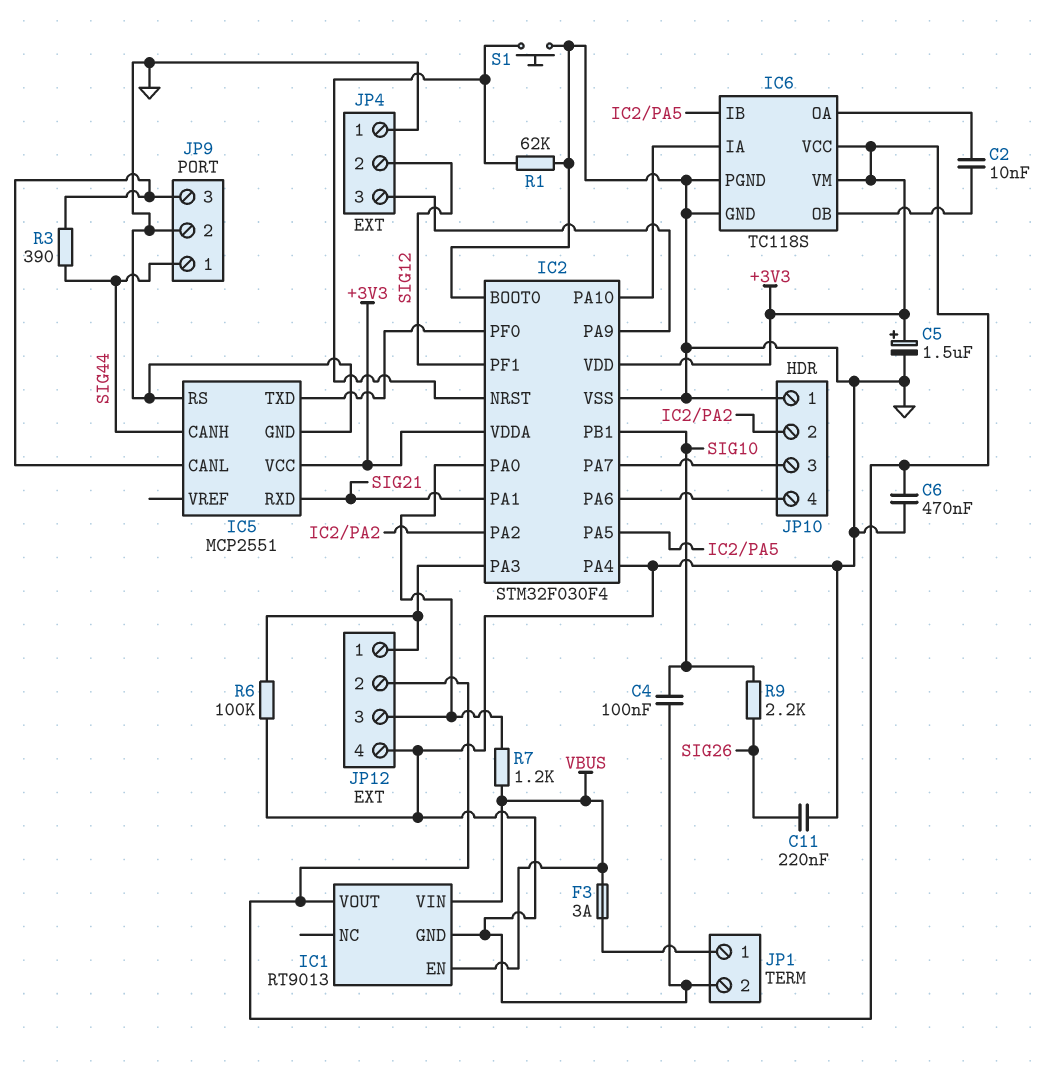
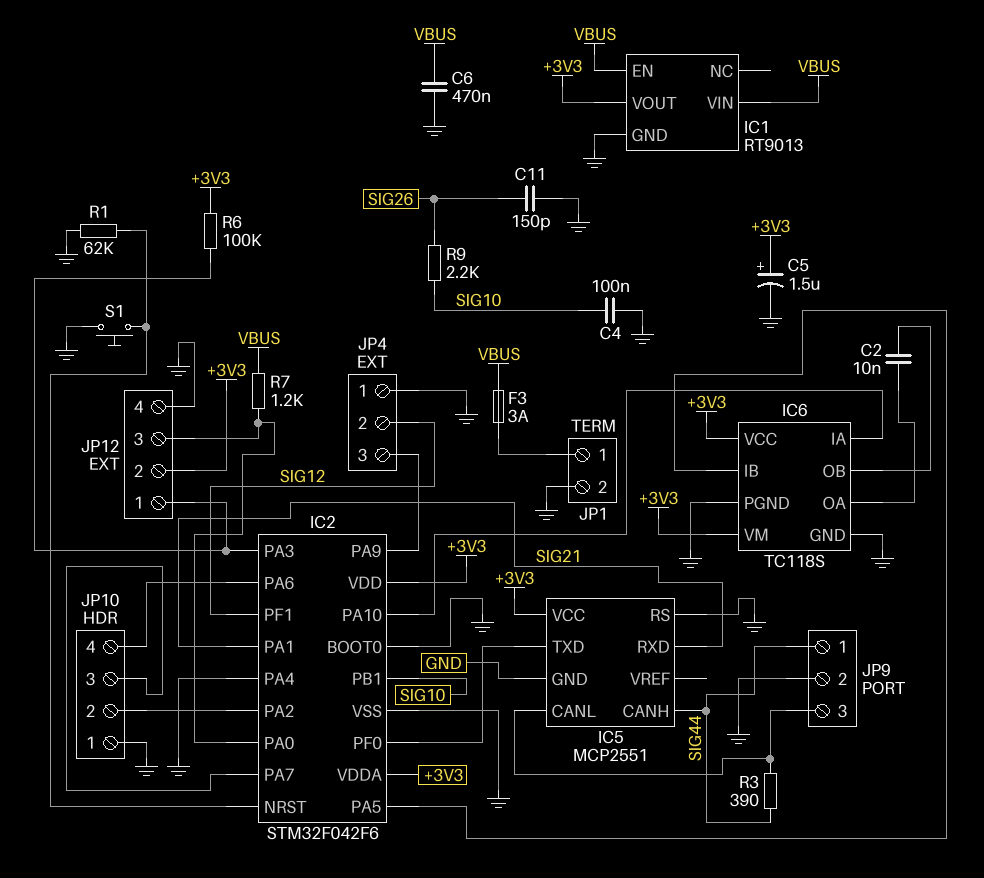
C6: 470nF (+3V3, GND) -> 470nF (GND, VBUS)
C11: 220nF (GND, SIG26) -> 150pF (GND, SIG26)
IC2: STM32F030F4 -> STM32F042F6
R6: 100k (GND, IC2/PA3) -> 100k (+3V3, IC2/PA3)

